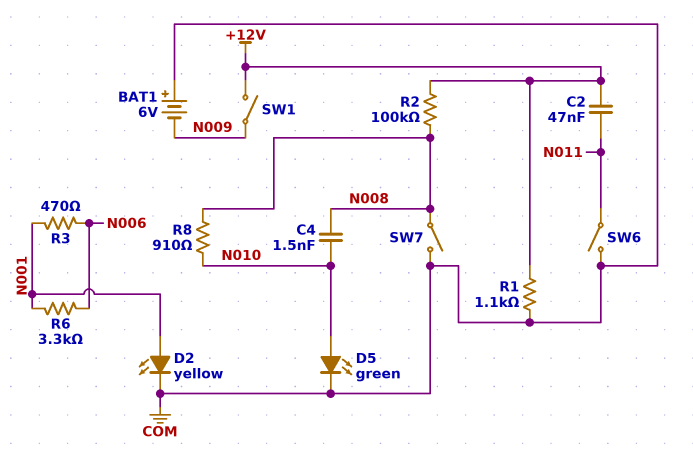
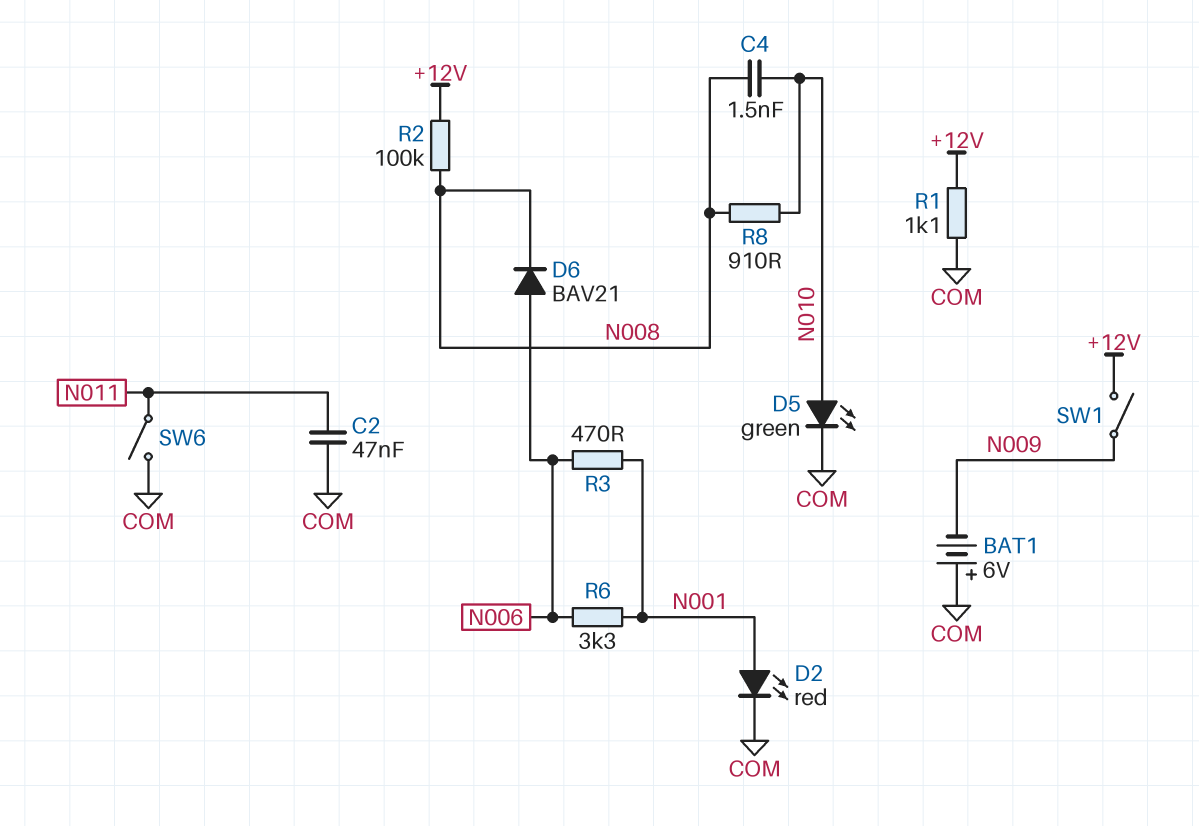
C2: 47nF (+12V, N011) -> 47nF (COM, N011)
D2: LED yellow (A N001, K COM) -> LED red (A N001, K COM)
D6: none -> diode BAV21 (A N006, K N008)
SW7: switch (COM, N008) -> none

